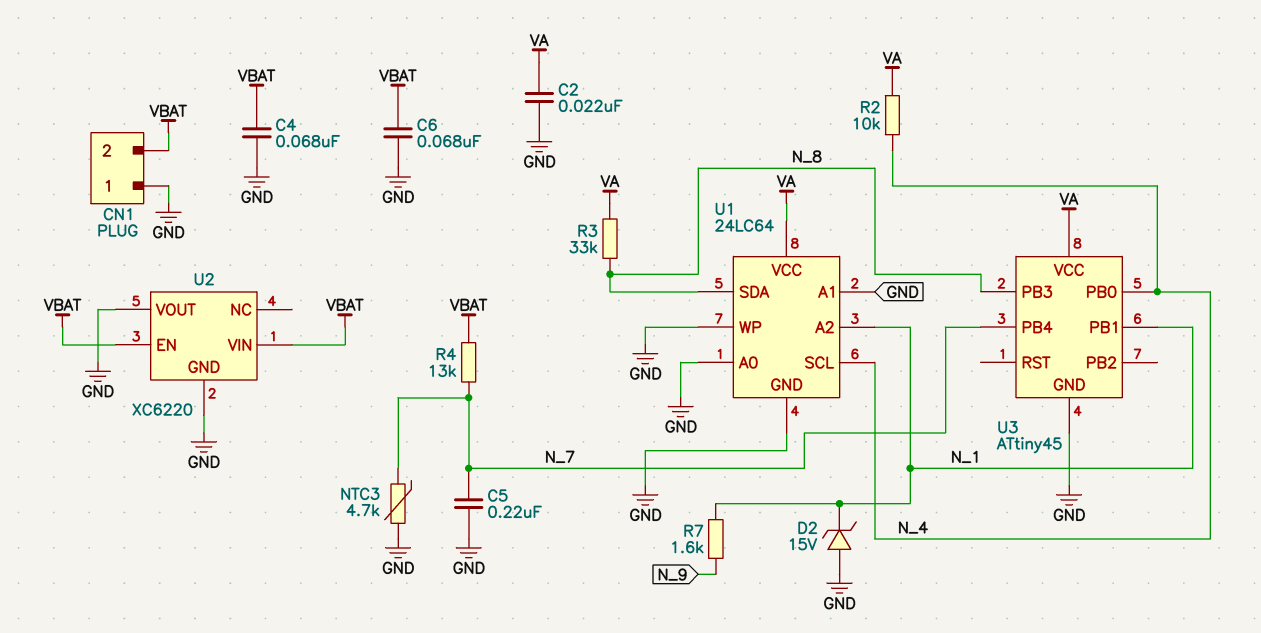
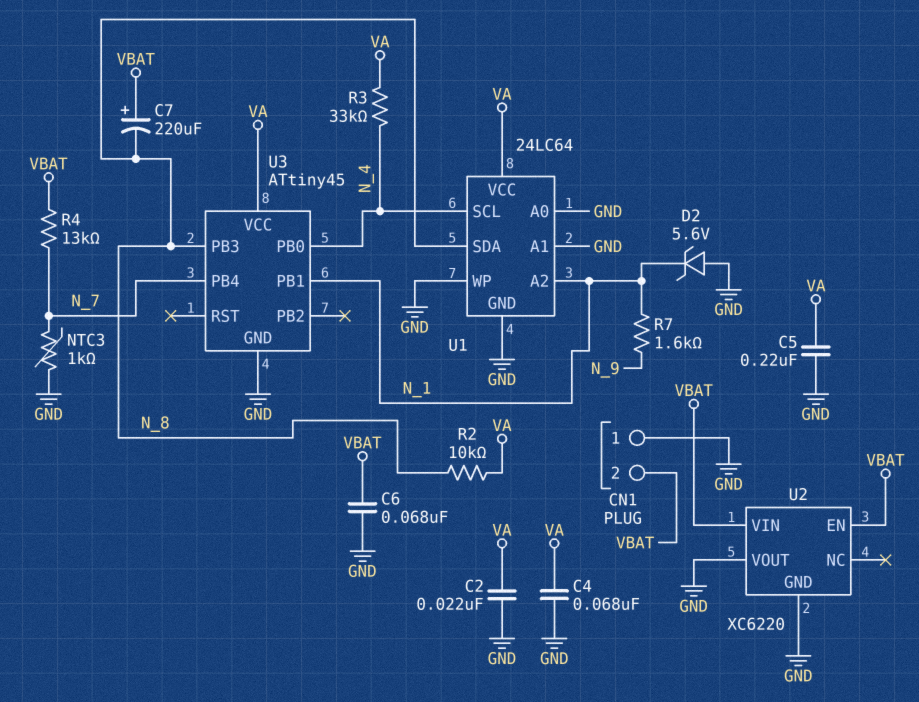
C4: 68nF (GND, VBAT) -> 68nF (GND, VA)
C5: 220nF (GND, N_7) -> 220nF (GND, VA)
C7: none -> 220uF (plus VBAT, minus N_8)
D2: zener 15V (A GND, K N_1) -> zener 5.6V (A GND, K N_1)
NTC3: 4.7k (GND, N_7) -> 1k (GND, N_7)
R2: 10k (N_4, VA) -> 10k (N_8, VA)
R3: 33k (N_8, VA) -> 33k (N_4, VA)

